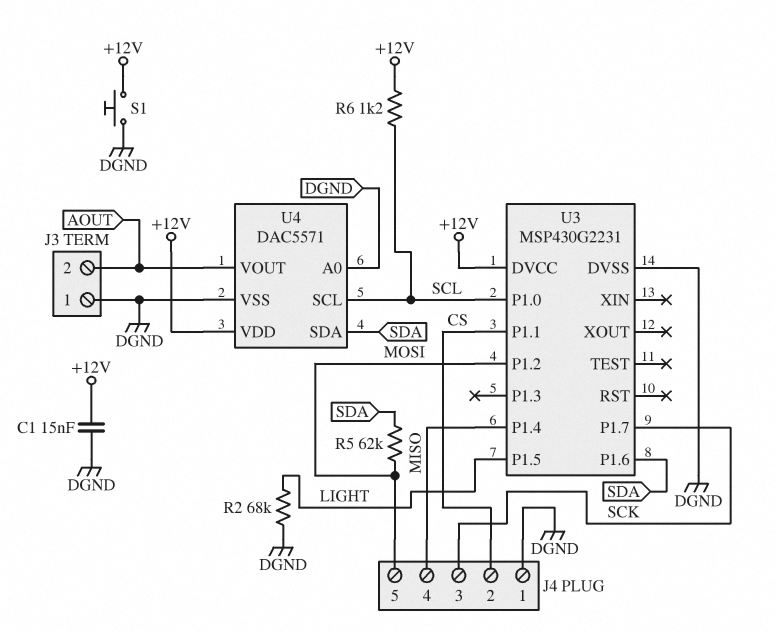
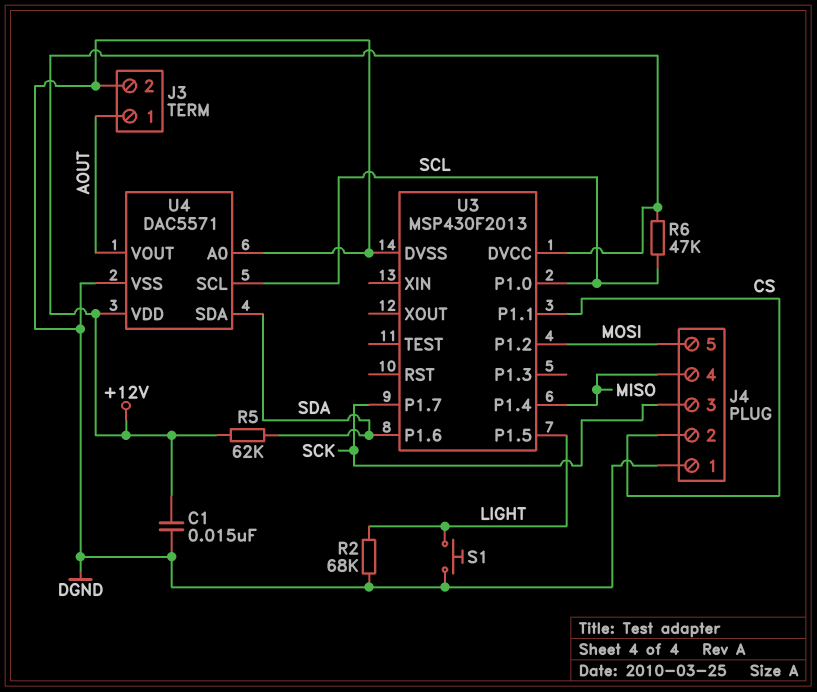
J3 pin 1: DGND -> AOUT
J3 pin 2: AOUT -> DGND
R5: 62k (MOSI, SDA) -> 62k (+12V, SDA)
R6: 1.2k (+12V, SCL) -> 47k (+12V, SCL)
S1: button (+12V, DGND) -> button (DGND, LIGHT)
U3: MSP430G2231 -> MSP430F2013

